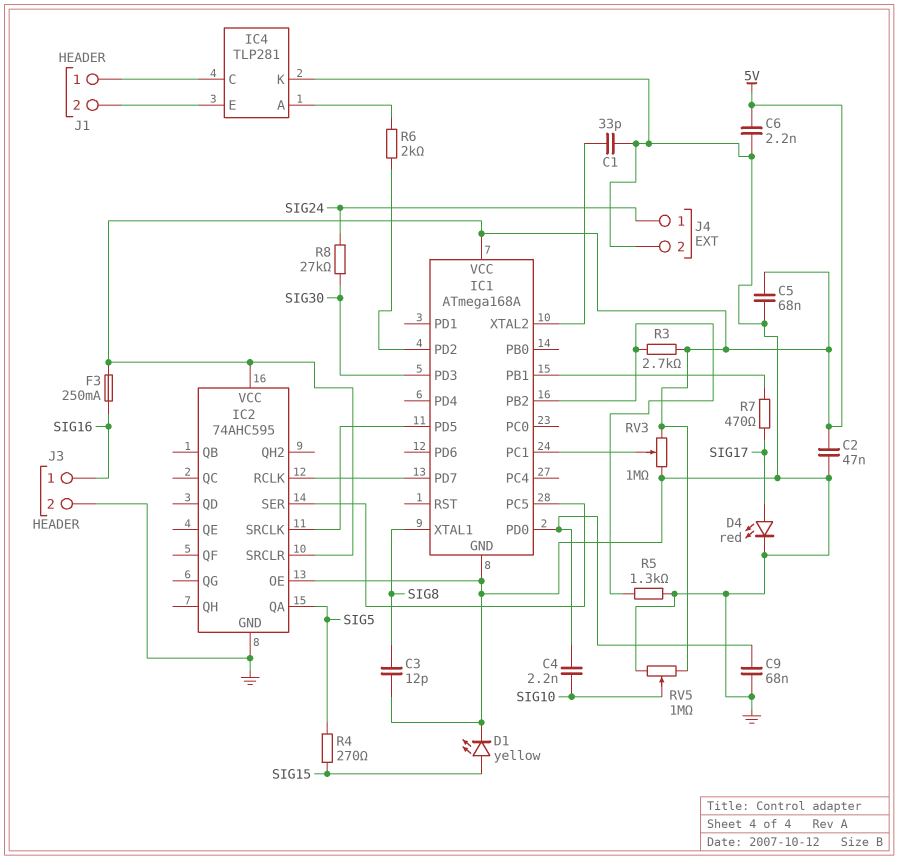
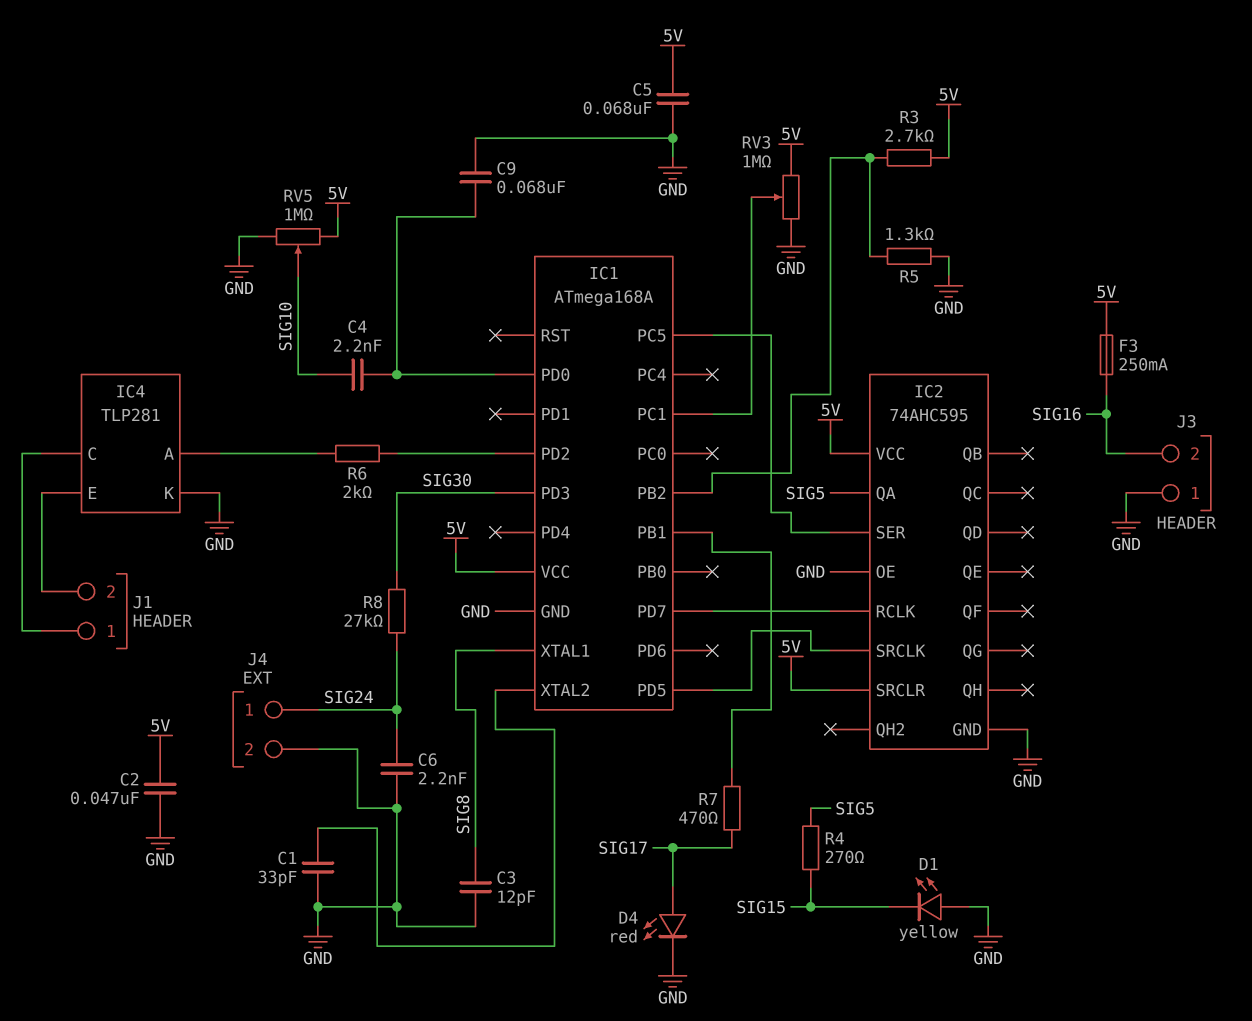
C6: 2.2nF (5V, GND) -> 2.2nF (GND, SIG24)
D1: LED yellow (A SIG15, K GND) -> LED yellow (A GND, K SIG15)
J3 pin 1: SIG16 -> GND
J3 pin 2: GND -> SIG16

